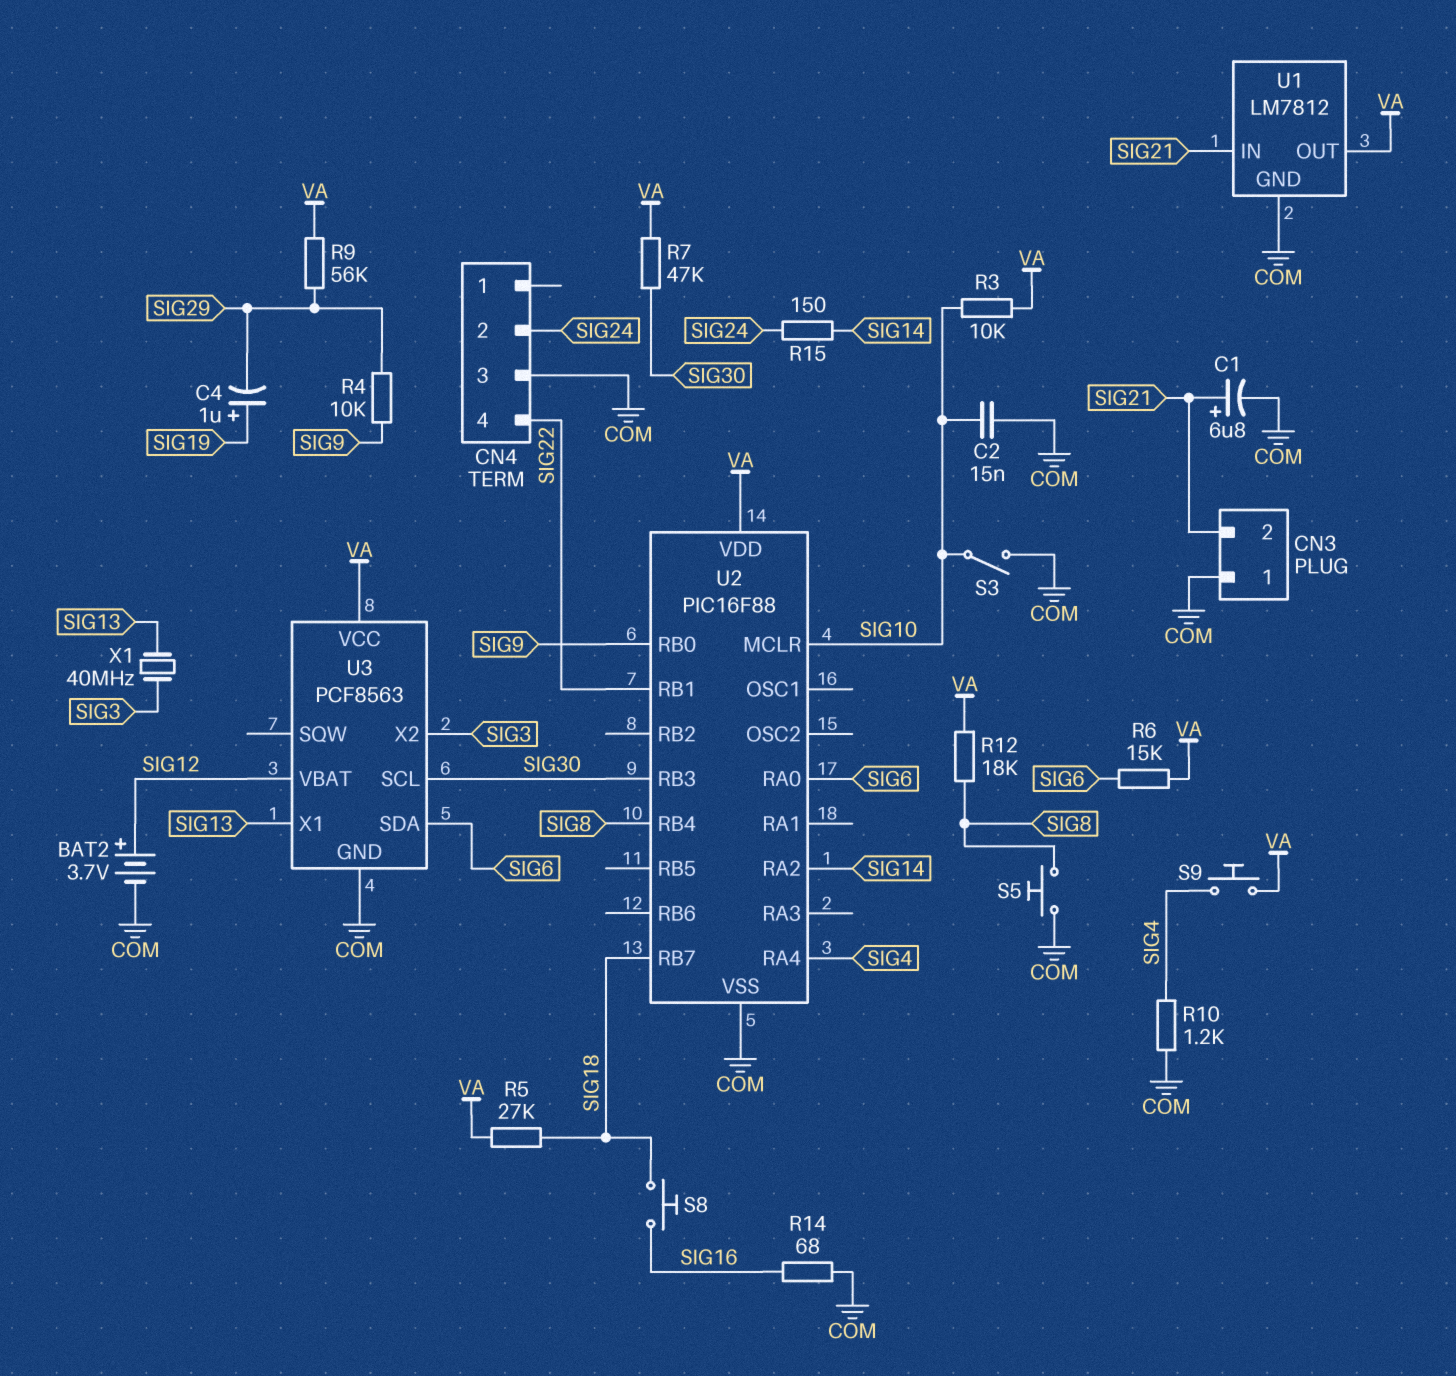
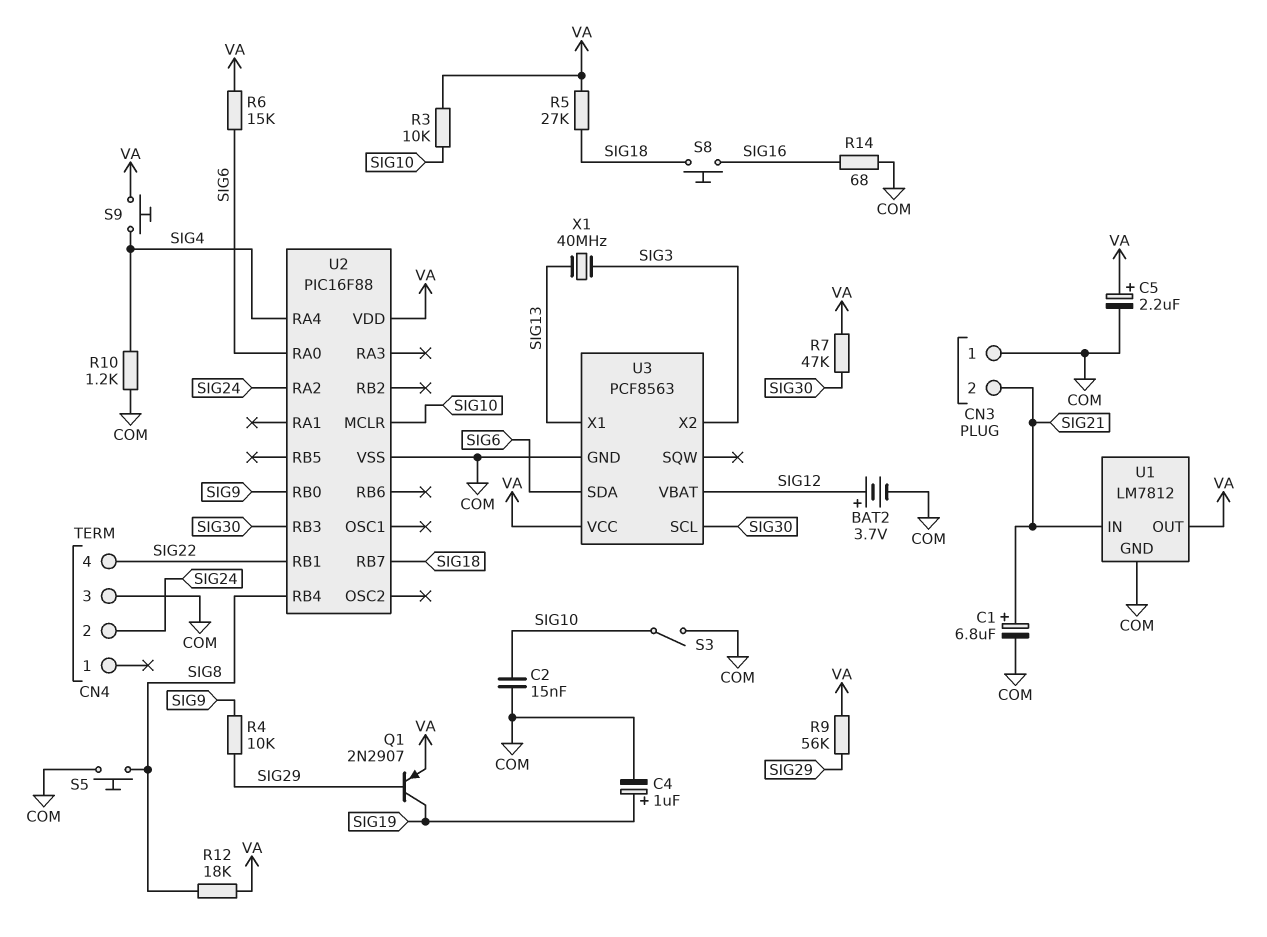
C4: 1uF (plus SIG19, minus SIG29) -> 1uF (plus SIG19, minus COM)
C5: none -> 2.2uF (plus VA, minus COM)
Q1: none -> PNP 2N2907 (B SIG29, C SIG19, E VA)
R15: 150 (SIG14, SIG24) -> none
U2 pin RA2: SIG14 -> SIG24

